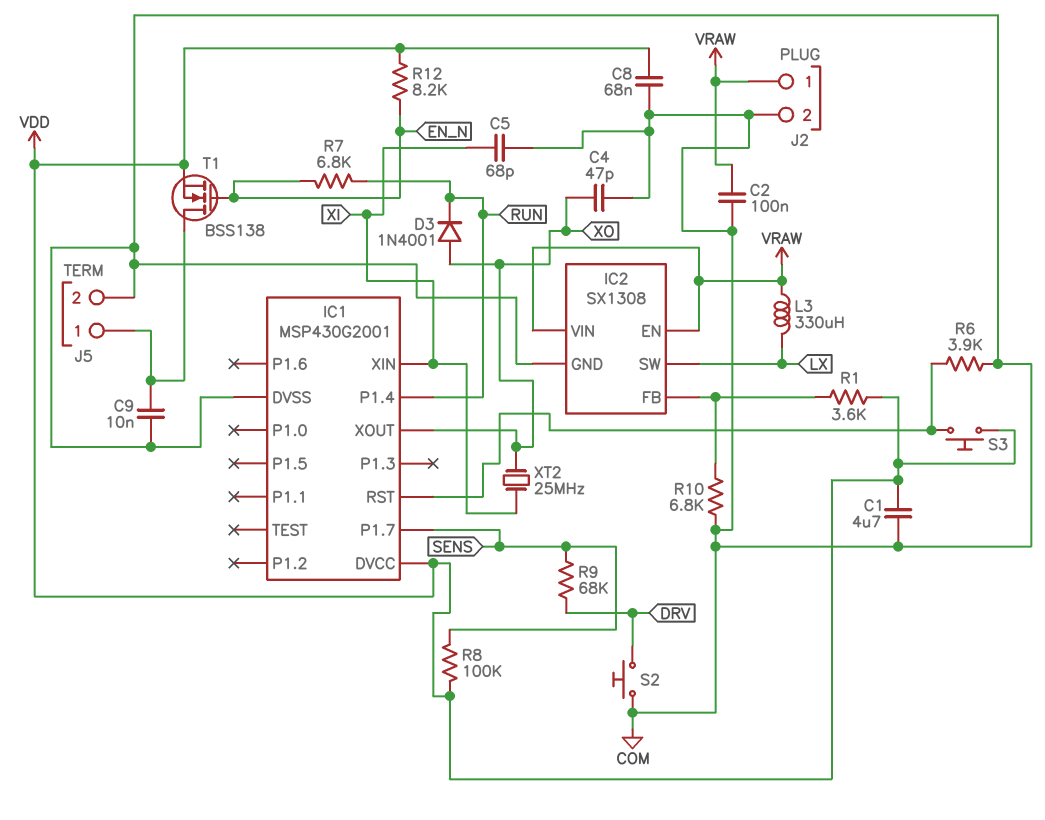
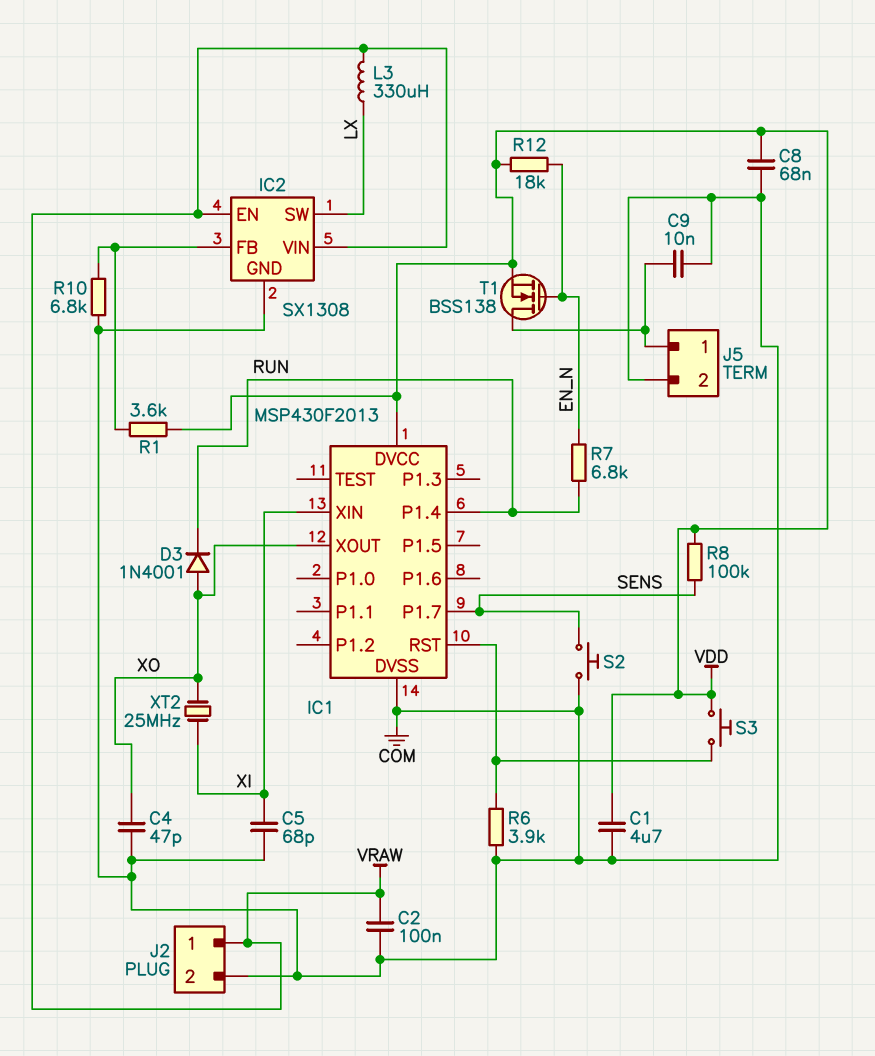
IC1: MSP430G2001 -> MSP430F2013
R9: 68k (DRV, SENS) -> none
R12: 8.2k (EN_N, VDD) -> 18k (EN_N, VDD)
S2: button (COM, DRV) -> button (COM, SENS)

